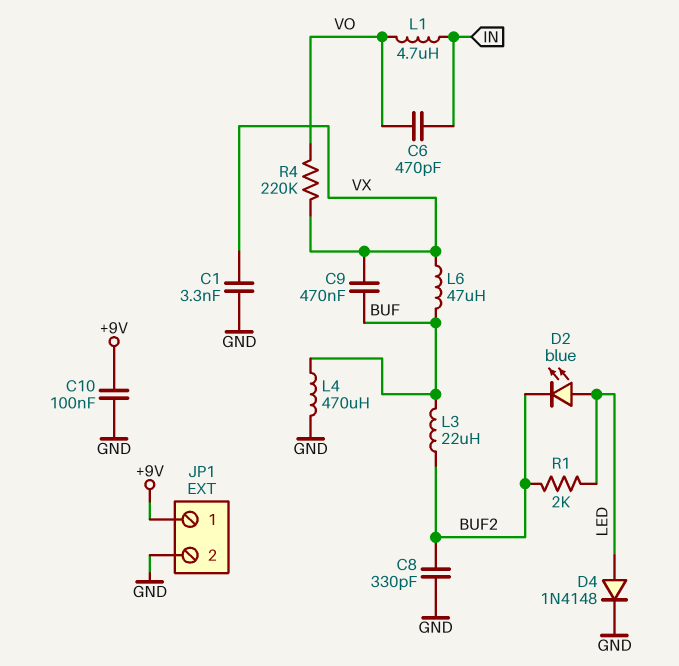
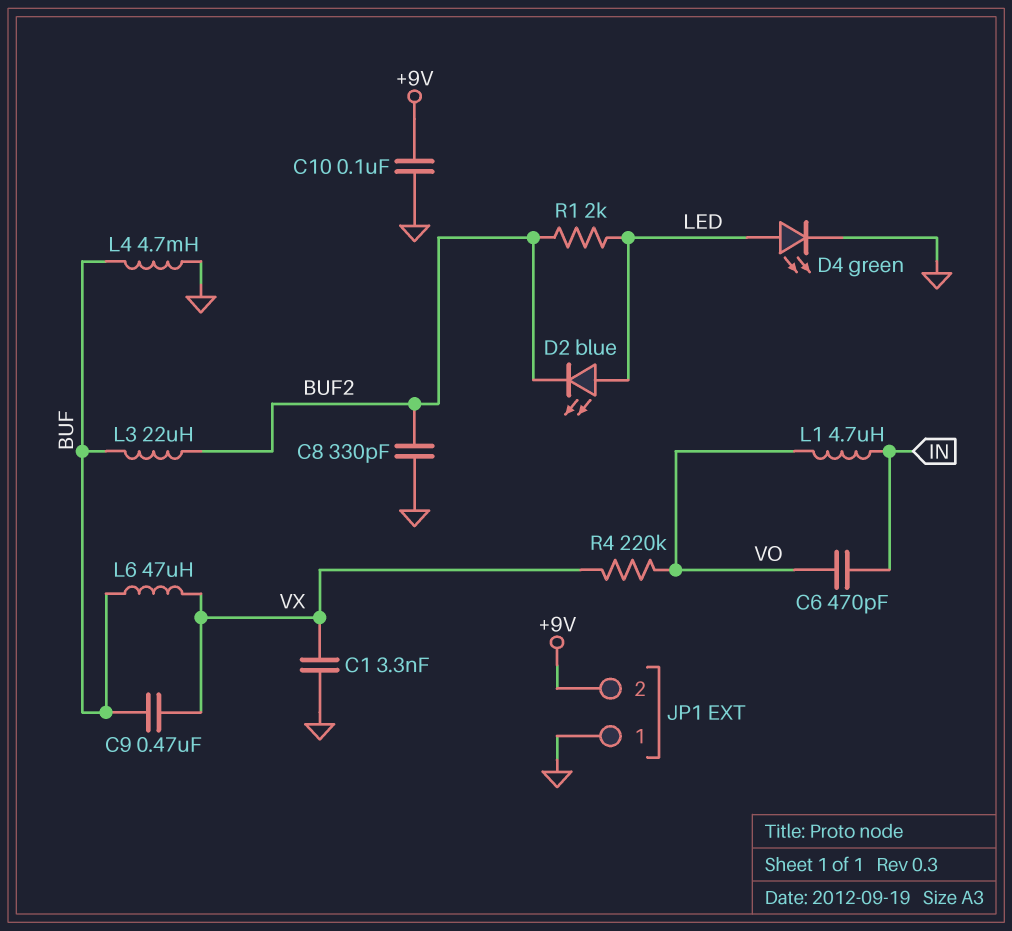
D4: diode 1N4148 (A LED, K GND) -> LED green (A LED, K GND)
JP1 pin 1: +9V -> GND
JP1 pin 2: GND -> +9V
L4: 470uH (BUF, GND) -> 4.7mH (BUF, GND)

